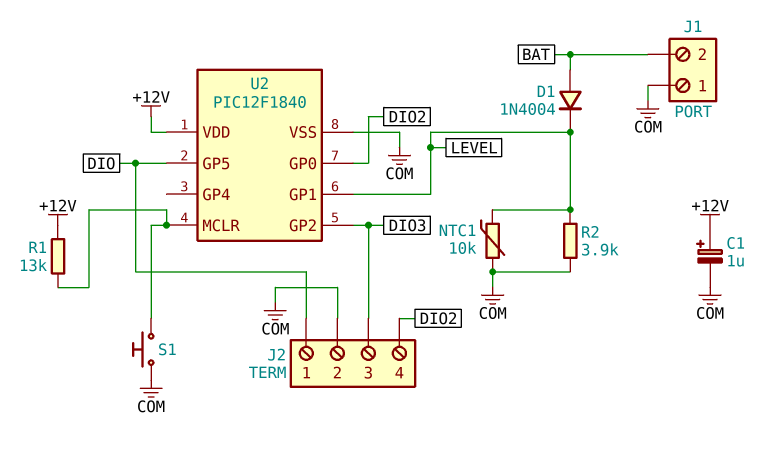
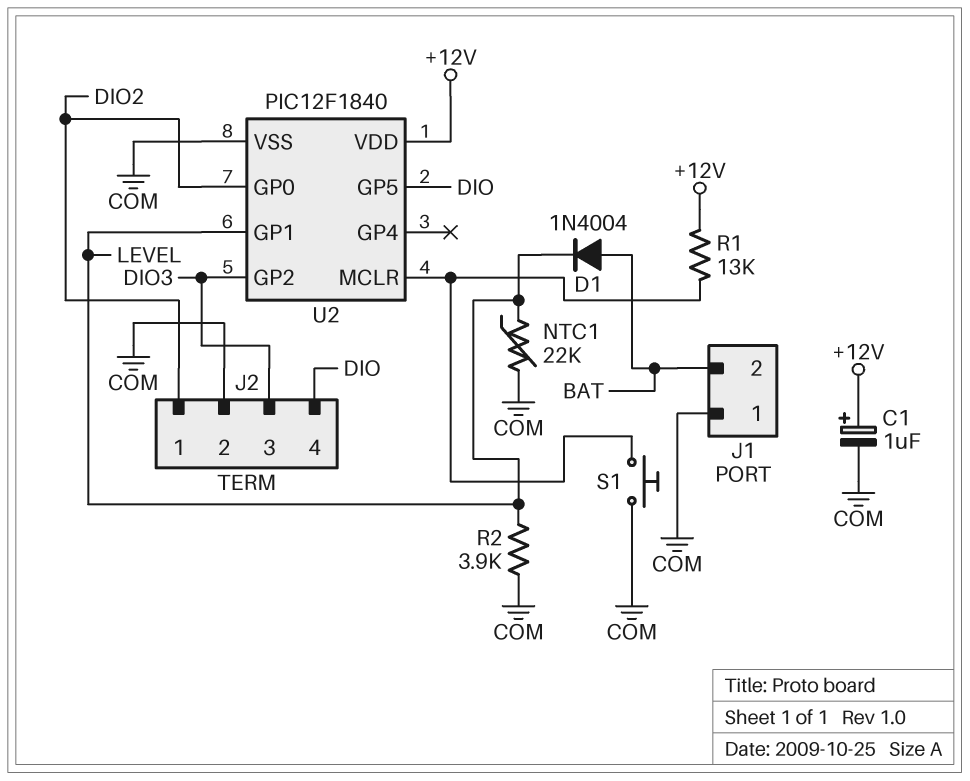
J2 pin 1: DIO -> DIO2
J2 pin 4: DIO2 -> DIO
NTC1: 10k (COM, LEVEL) -> 22k (COM, LEVEL)

